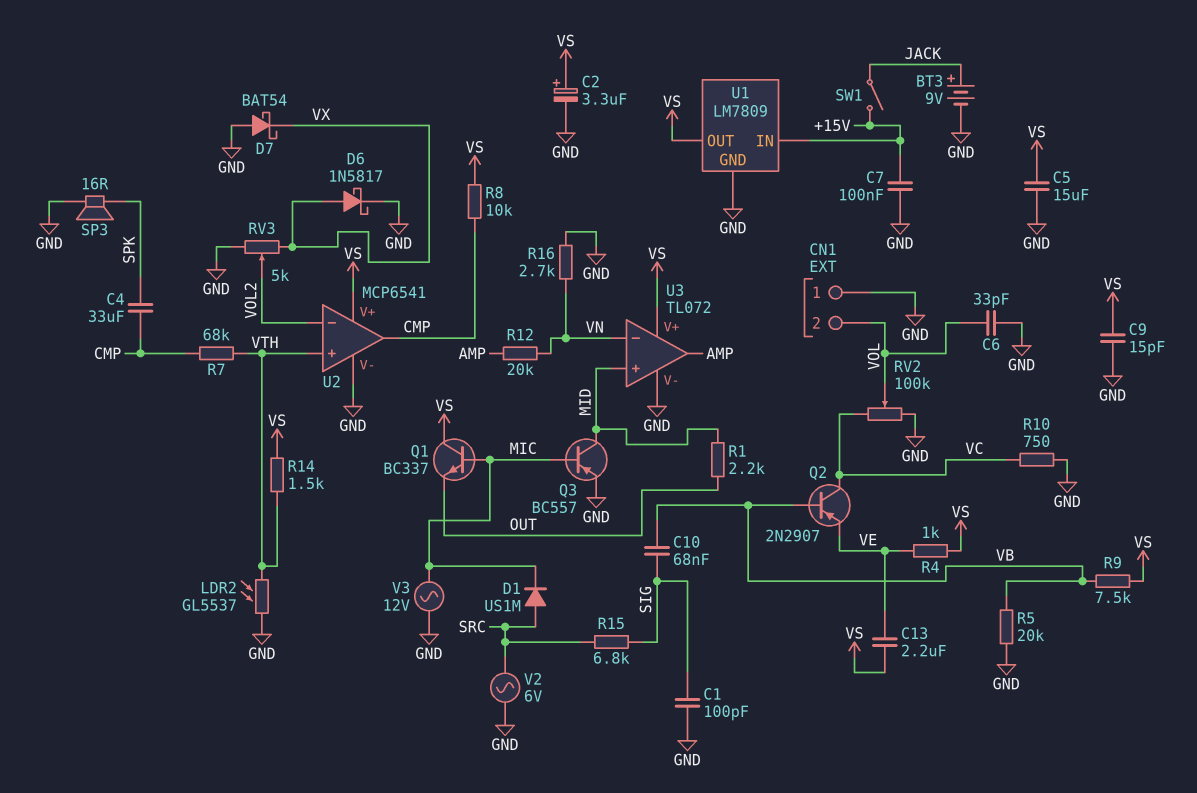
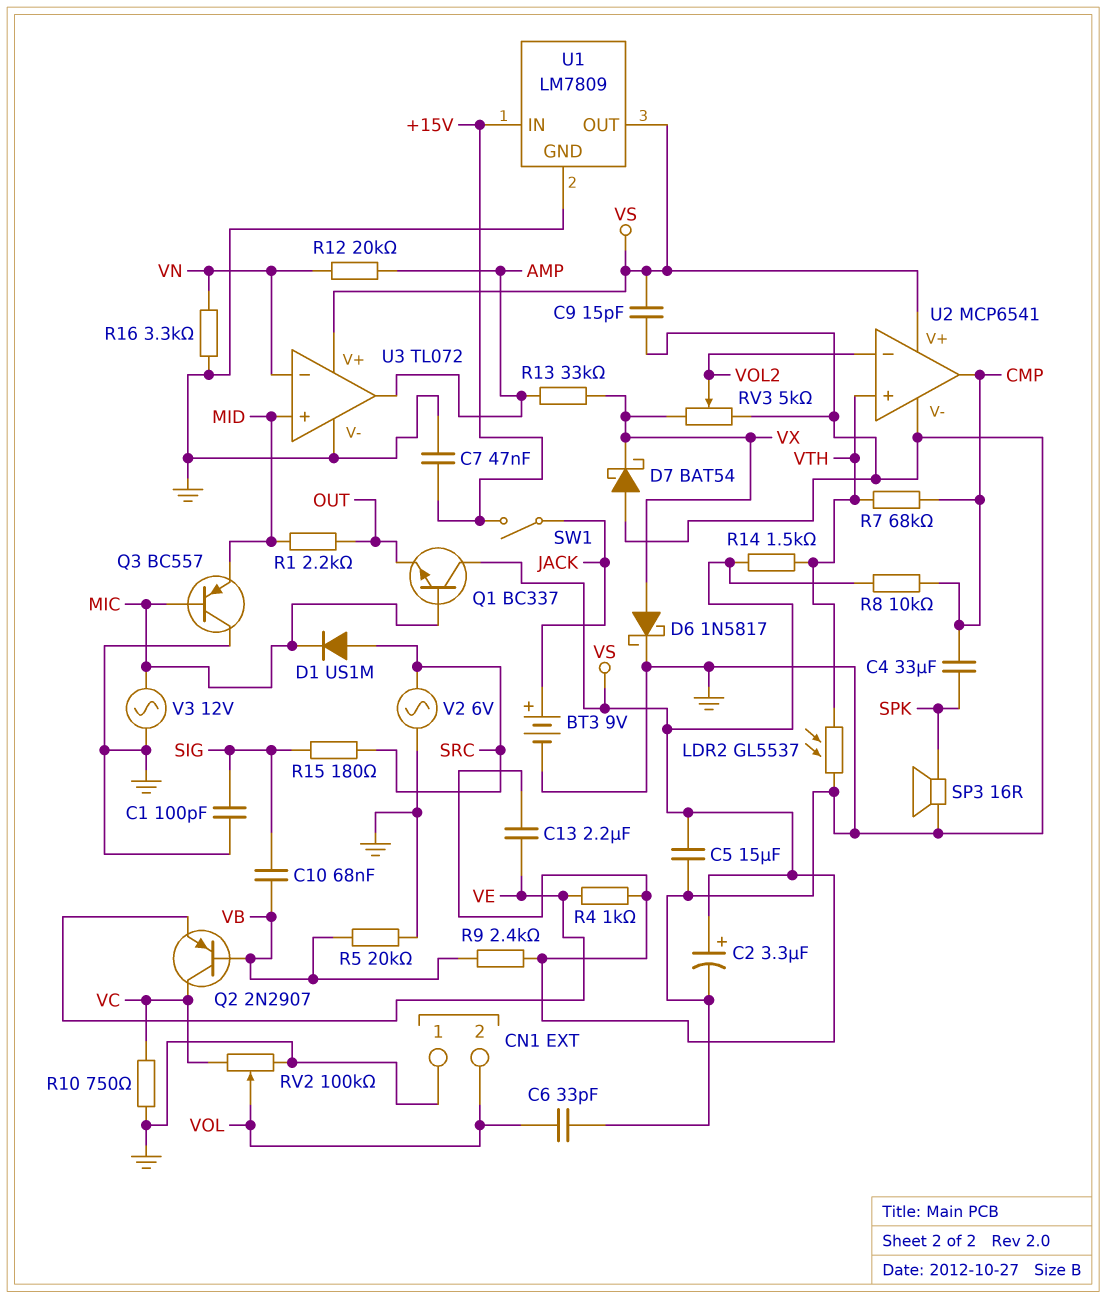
C7: 100nF (+15V, GND) -> 47nF (+15V, GND)
Q3: PNP BC557 (B MIC, C MID, E GND) -> PNP BC557 (B MIC, C GND, E MID)
R9: 7.5k (VB, VS) -> 2.4k (VB, VS)
R13: none -> 33k (AMP, VX)
R15: 6.8k (SIG, SRC) -> 180 (SIG, SRC)
R16: 2.7k (GND, VN) -> 3.3k (GND, VN)

